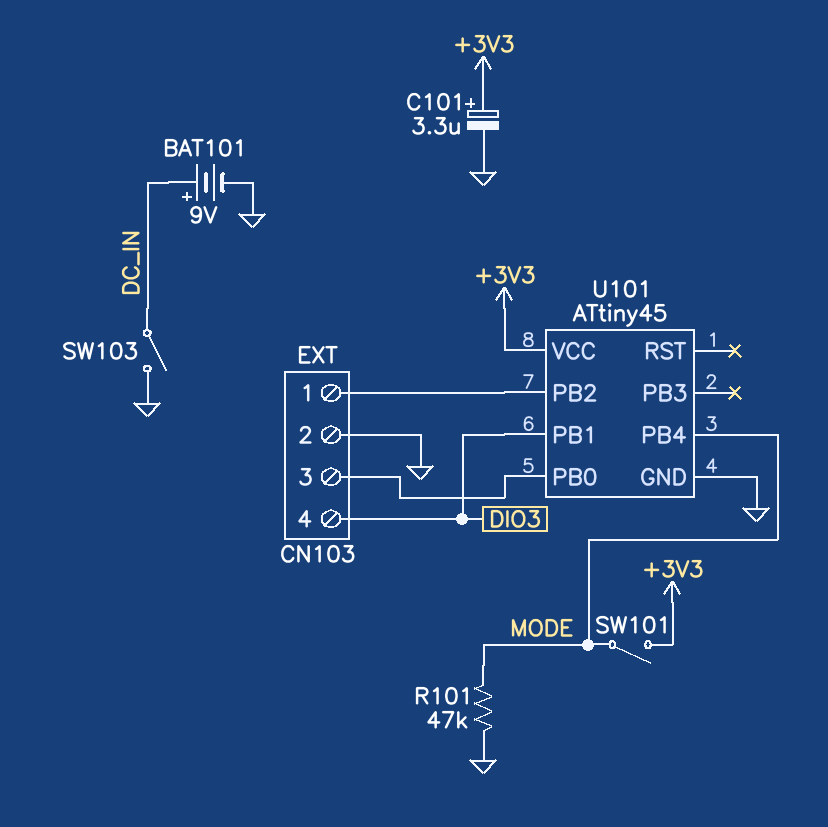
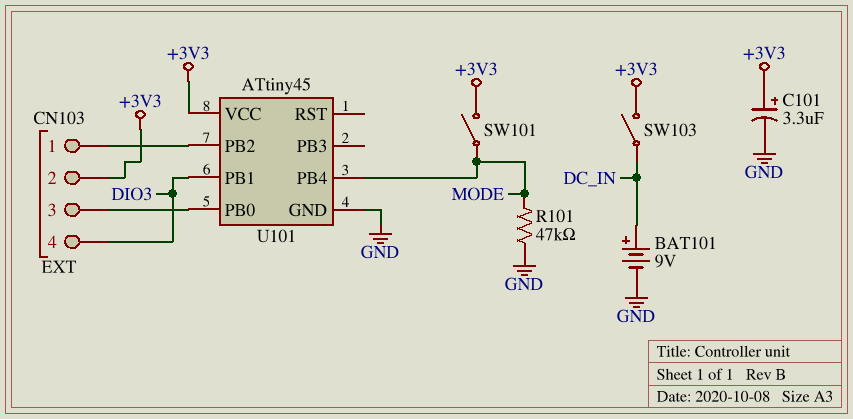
CN103 pin 2: GND -> +3V3
SW103: switch (DC_IN, GND) -> switch (+3V3, DC_IN)

